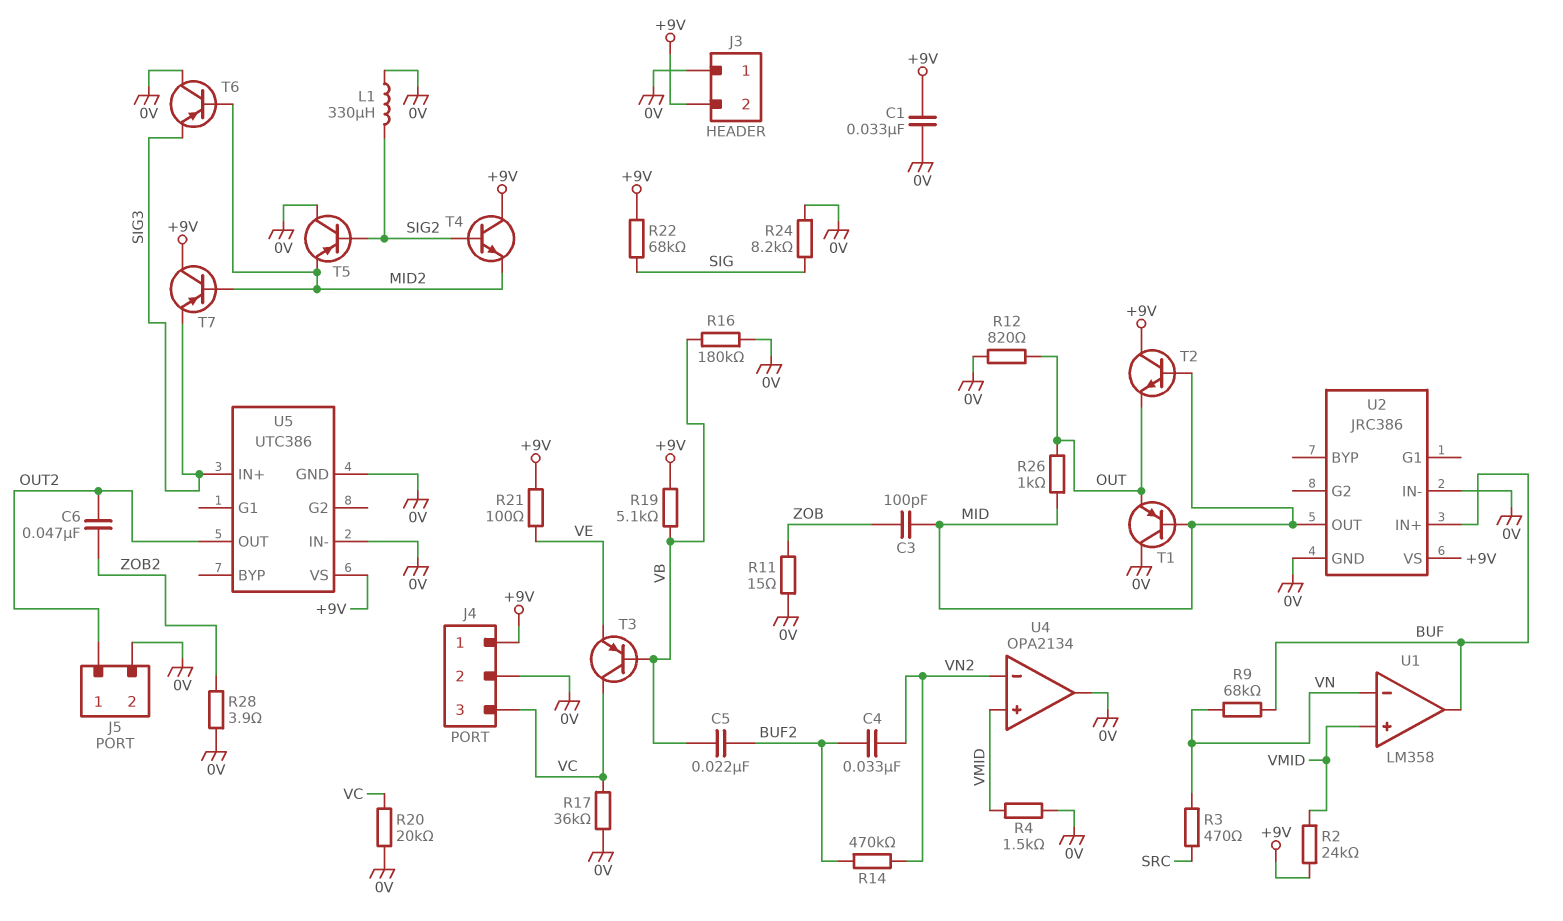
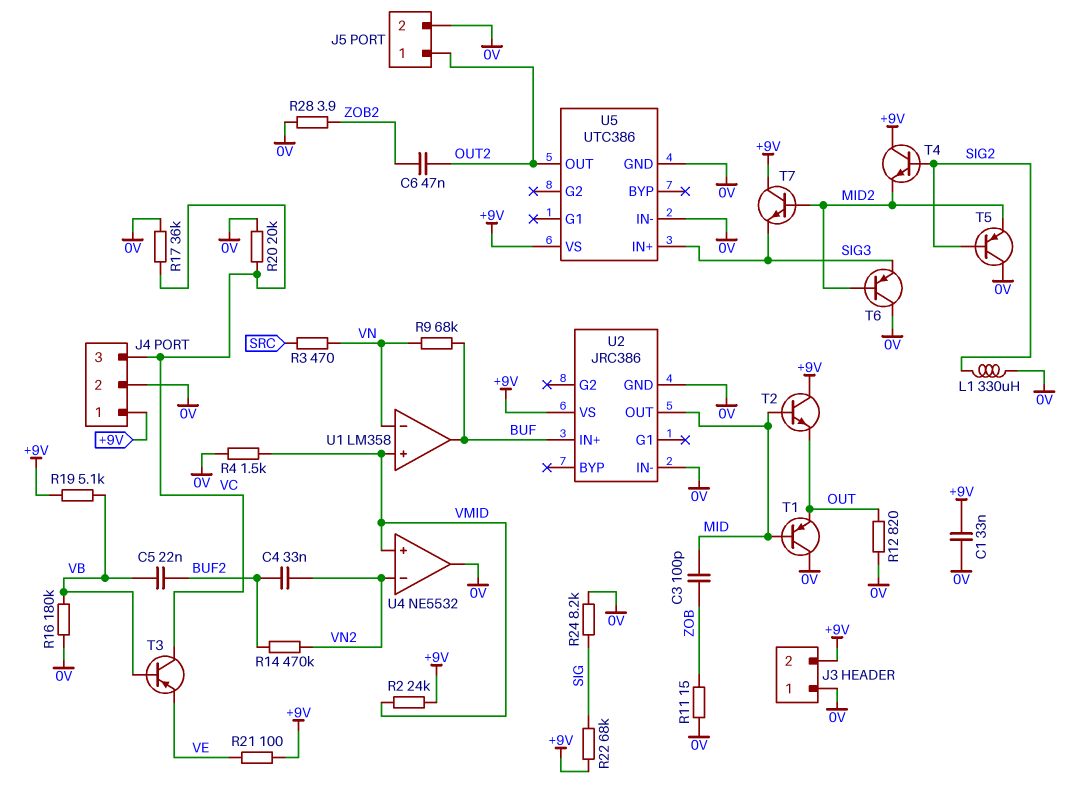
R26: 1k (MID, OUT) -> none
T7: PNP (B MID2, C +9V, E SIG3) -> NPN (B MID2, C +9V, E SIG3)
U4: OPA2134 -> NE5532

